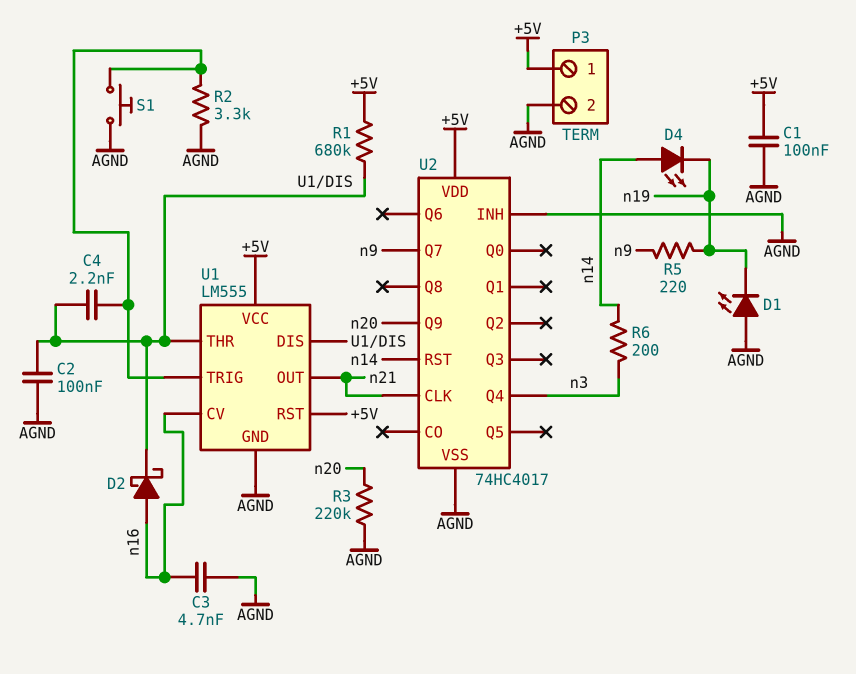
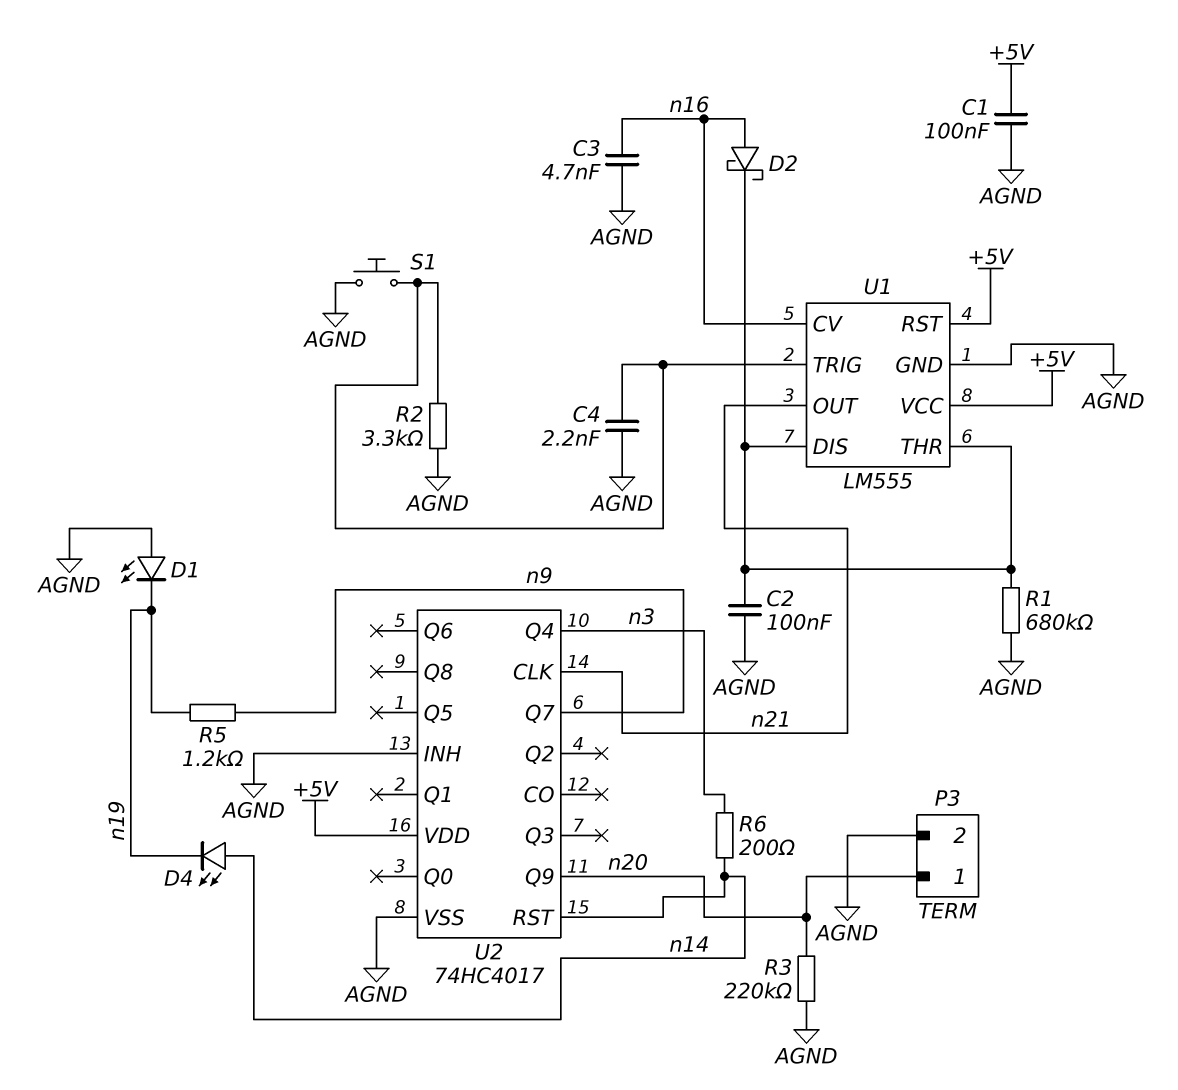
C4: 2.2nF (U1/DIS, U1/TRIG) -> 2.2nF (AGND, U1/TRIG)
P3 pin 1: +5V -> n20
R1: 680k (+5V, U1/DIS) -> 680k (AGND, U1/DIS)
R5: 220 (n9, n19) -> 1.2k (n9, n19)

